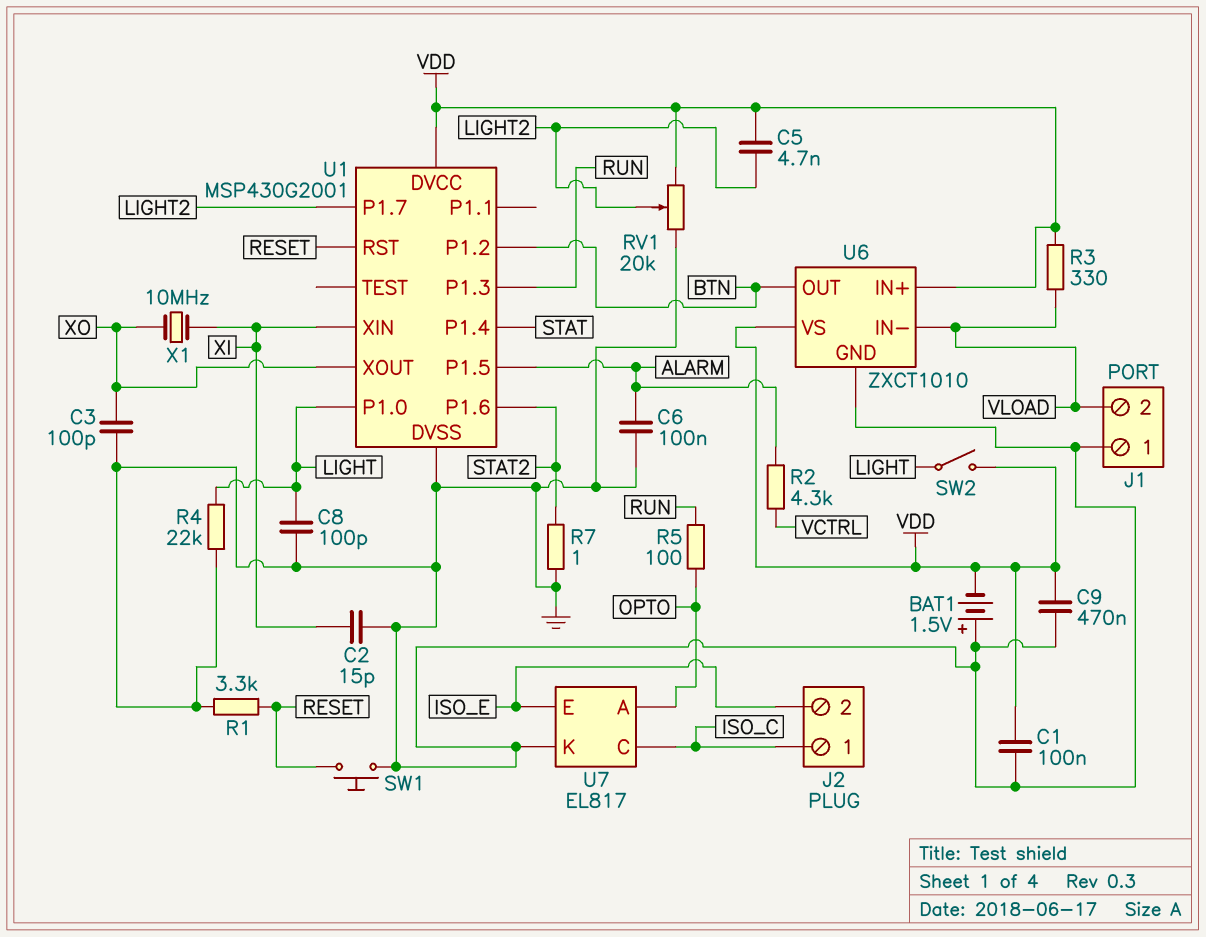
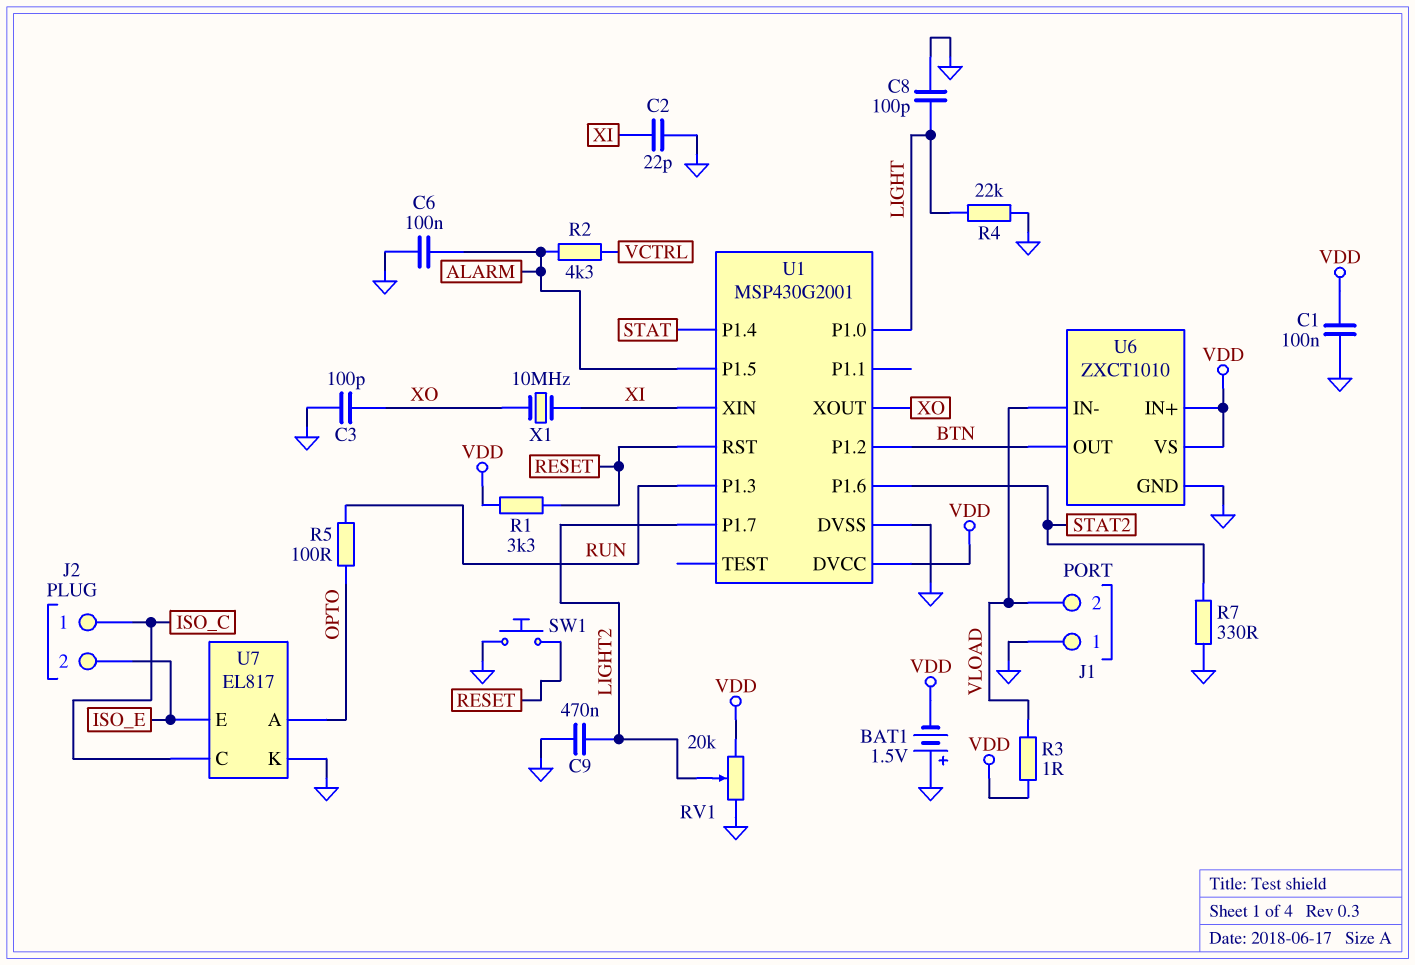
C2: 15pF (GND, XI) -> 22pF (GND, XI)
C5: 4.7nF (LIGHT2, VDD) -> none
C9: 470nF (GND, VDD) -> 470nF (GND, LIGHT2)
R1: 3.3k (GND, RESET) -> 3.3k (RESET, VDD)
R3: 330 (VDD, VLOAD) -> 1 (VDD, VLOAD)
R7: 1 (GND, STAT2) -> 330 (GND, STAT2)
SW2: switch (LIGHT, VDD) -> none

